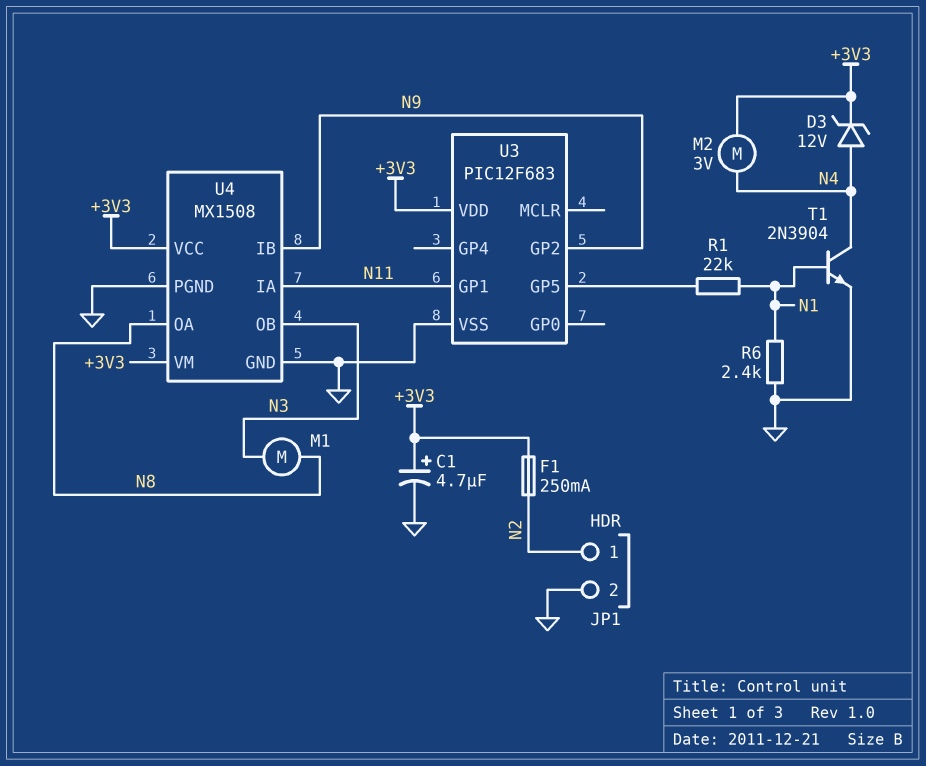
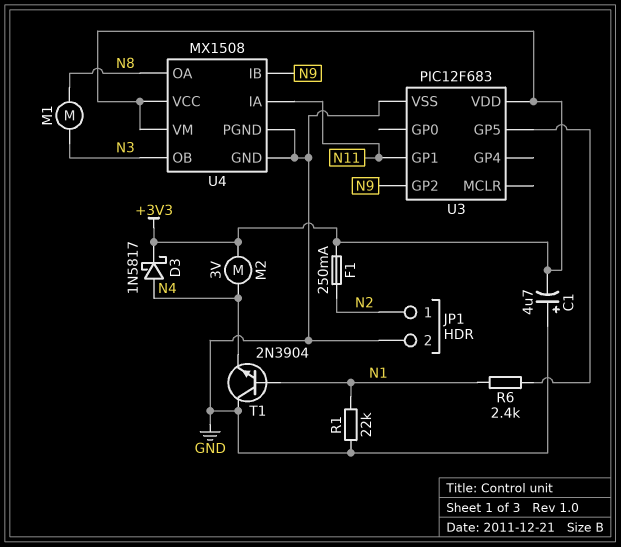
C1: 4.7uF (plus +3V3, minus GND) -> 4.7uF (plus GND, minus +3V3)
D3: zener 12V (A N4, K +3V3) -> schottky 1N5817 (A N4, K +3V3)
R1: 22k (N1, U3/GP5) -> 22k (GND, N1)
R6: 2.4k (GND, N1) -> 2.4k (N1, U3/GP5)
T1: NPN 2N3904 (B N1, C N4, E GND) -> NPN 2N3904 (B N1, C GND, E N4)

